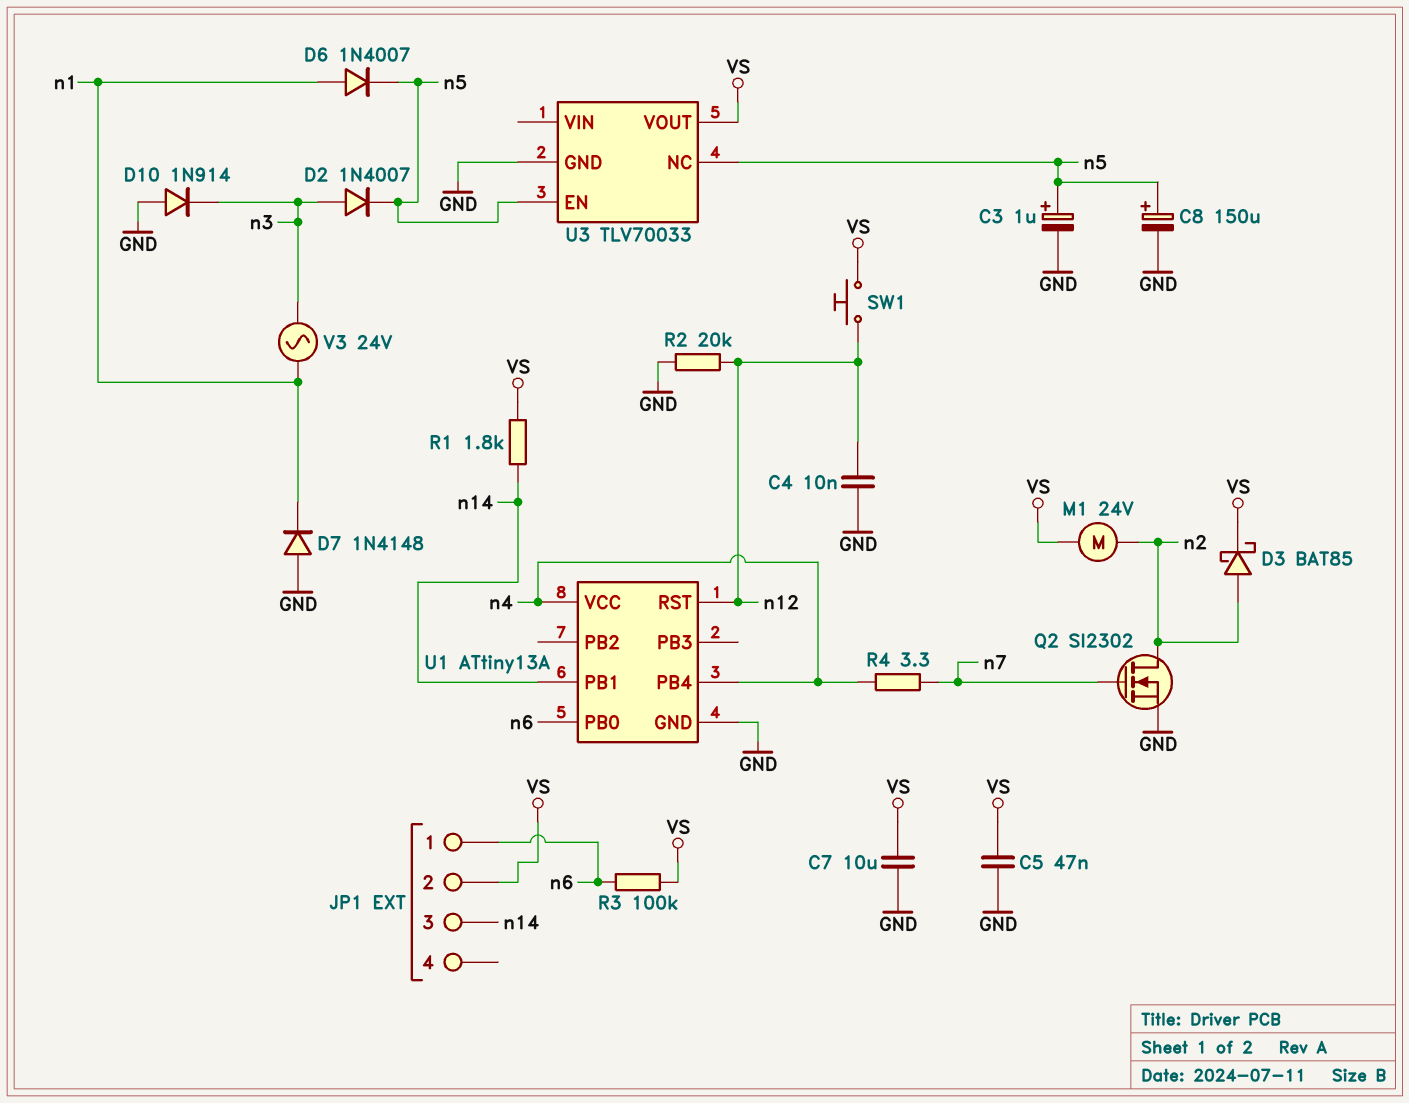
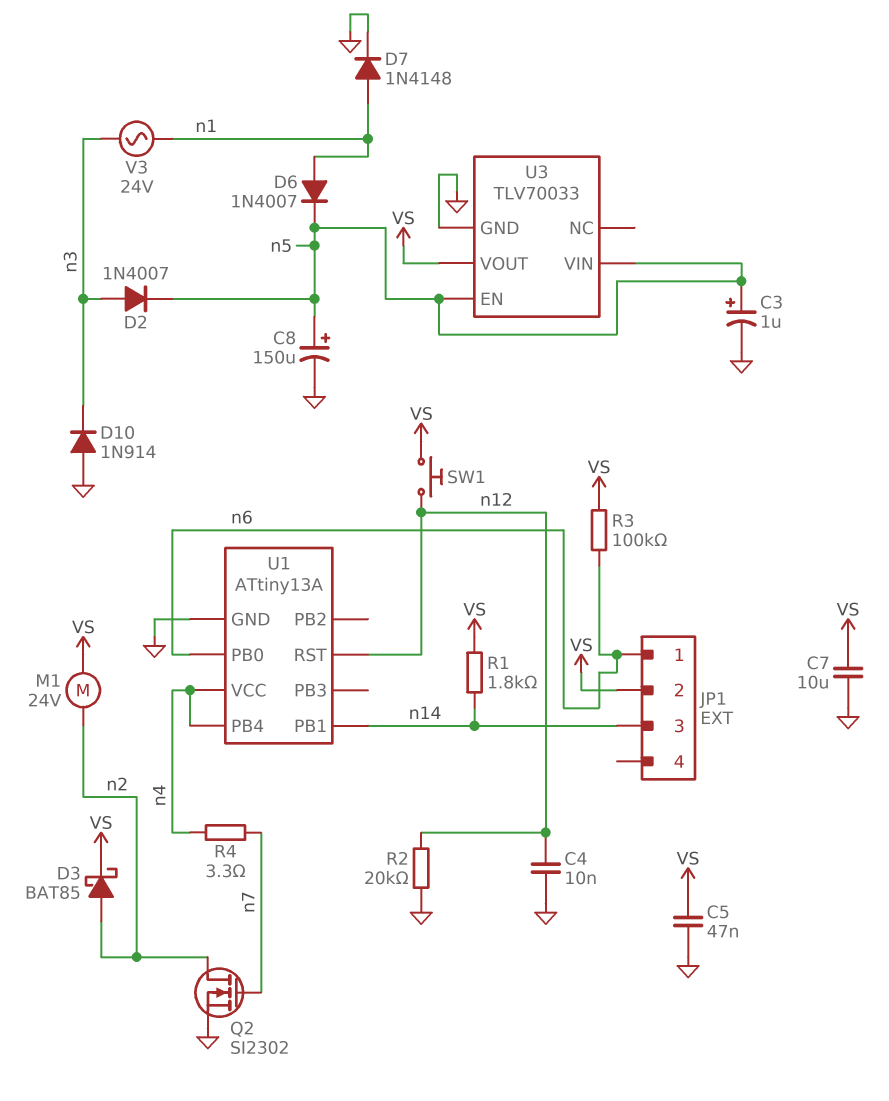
D7: diode 1N4148 (A GND, K n1) -> diode 1N4148 (A n1, K GND)
U3 pin NC: n5 -> none
U3 pin VIN: none -> n5

